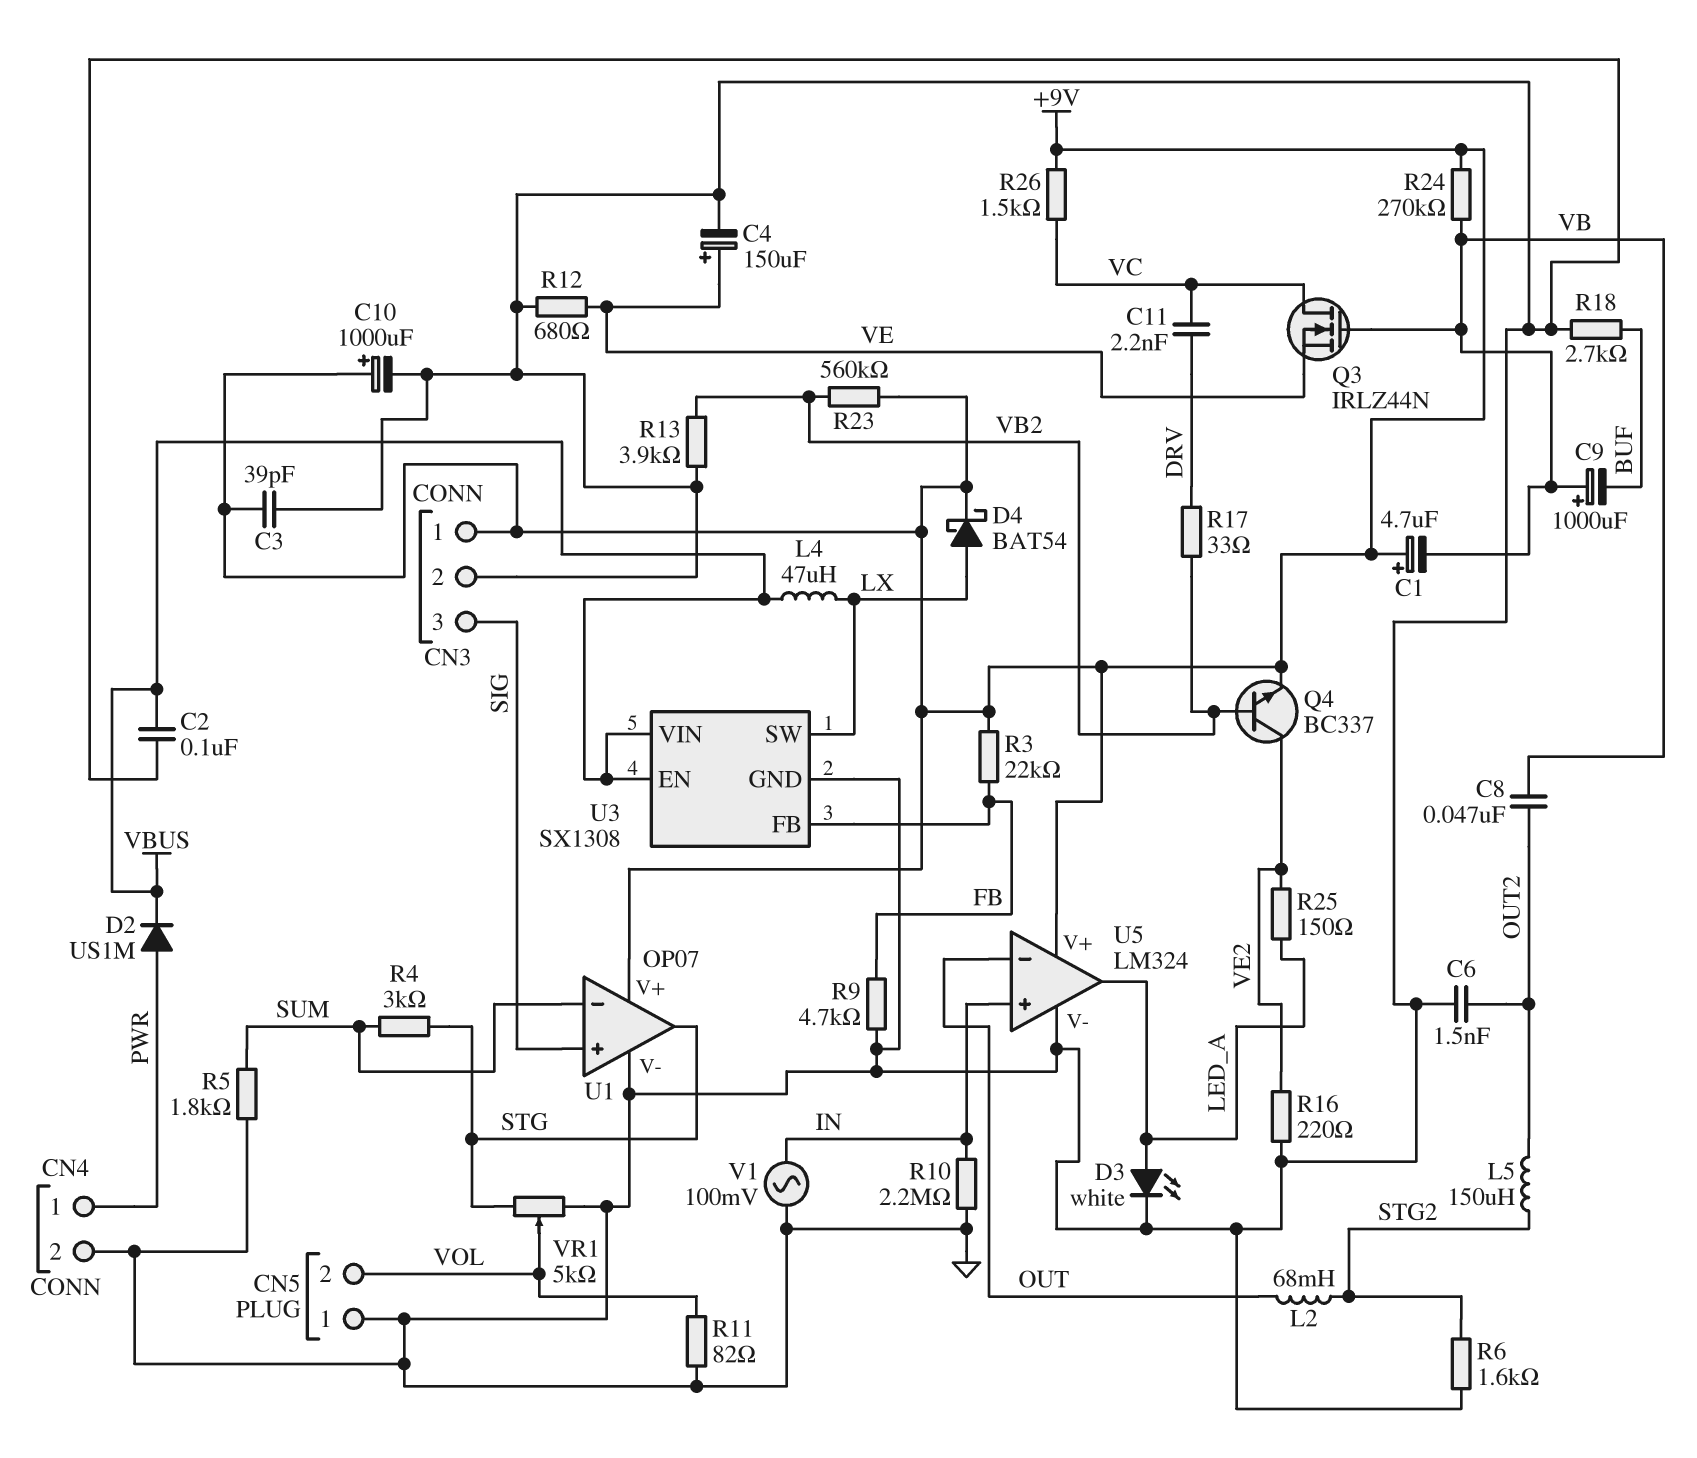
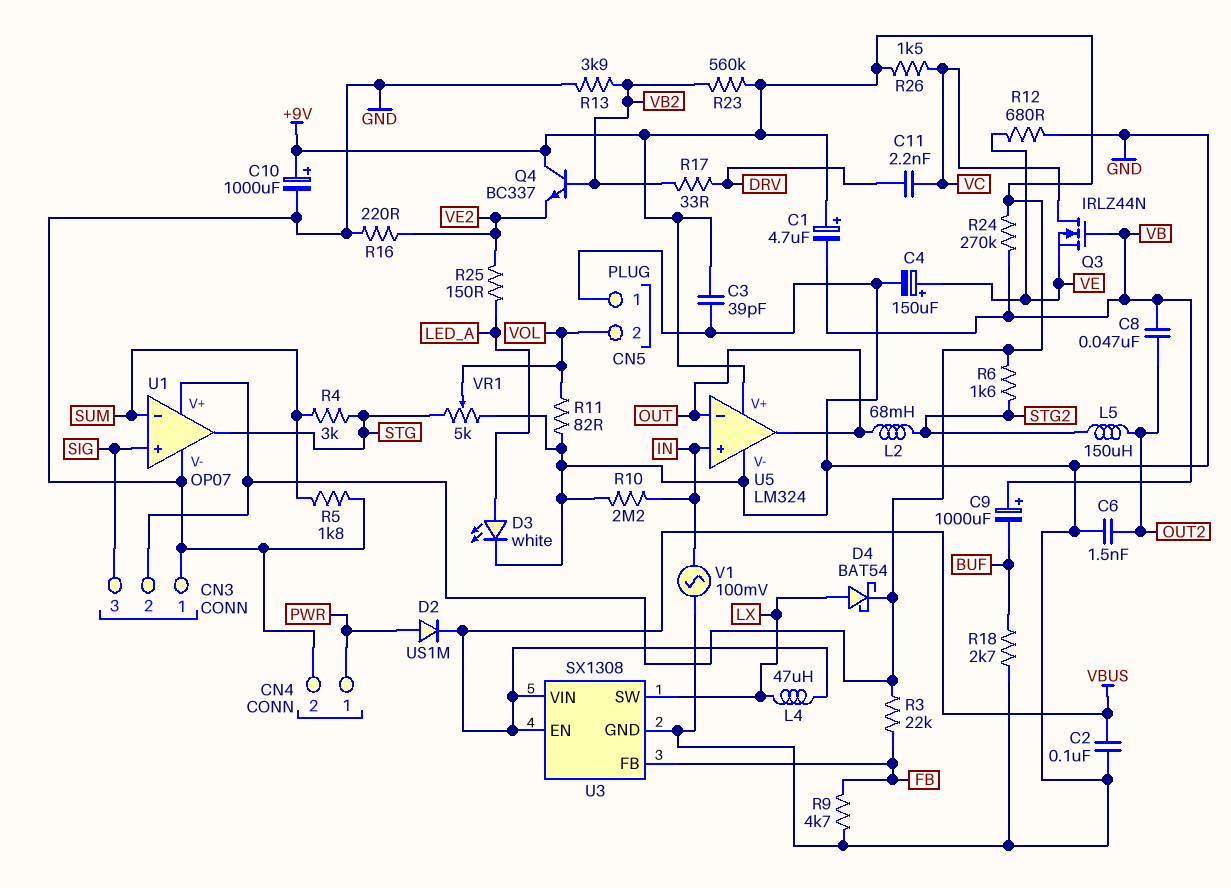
CN3 pin 1: +9V -> GND
CN3 pin 2: GND -> +9V
Q4: NPN BC337 (B VB2, C VE2, E +9V) -> NPN BC337 (B VB2, C +9V, E VE2)
R6: 1.6k (GND, STG2) -> 1.6k (+9V, STG2)
U5 pin out: LED_A -> OUT

